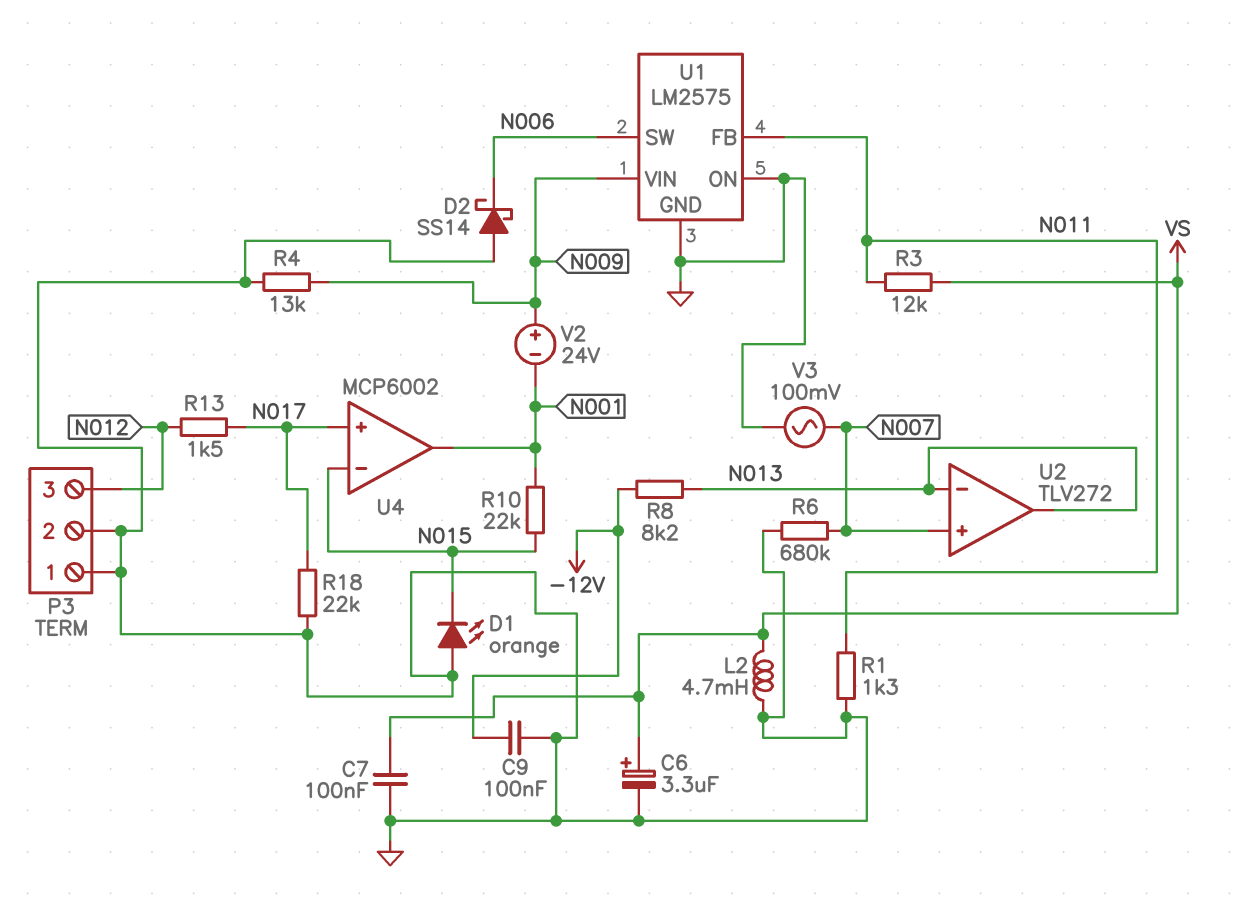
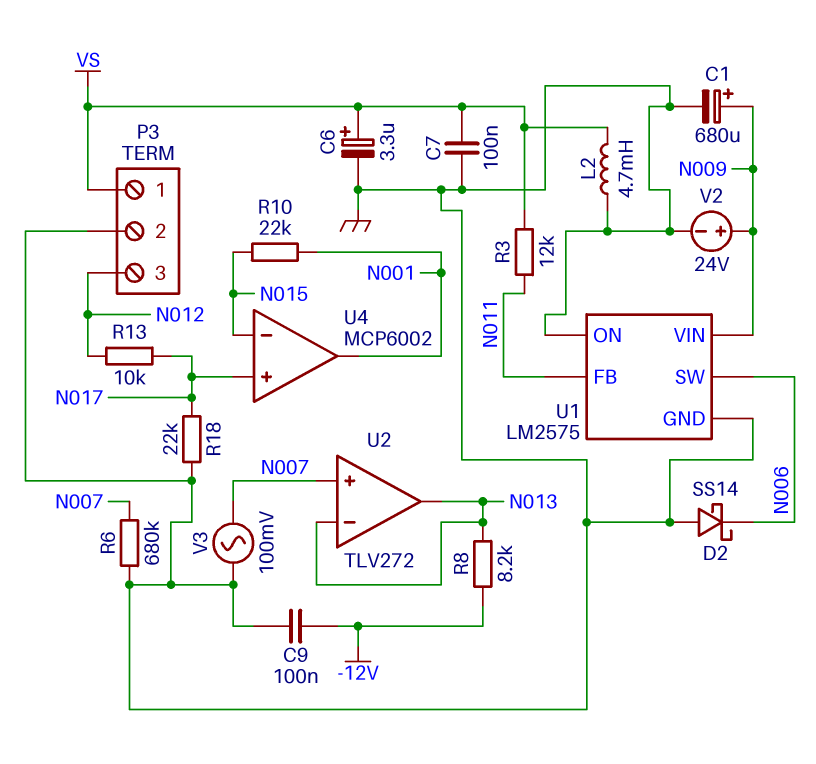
C1: none -> 680uF (plus N009, minus GND)
D1: LED orange (A GND, K N015) -> none
P3 pin 1: GND -> VS
R1: 1.3k (GND, N011) -> none
R4: 13k (GND, N009) -> none
R13: 1.5k (N012, N017) -> 10k (N012, N017)
V2: 24V (plus N009, minus N001) -> 24V (plus N009, minus GND)

